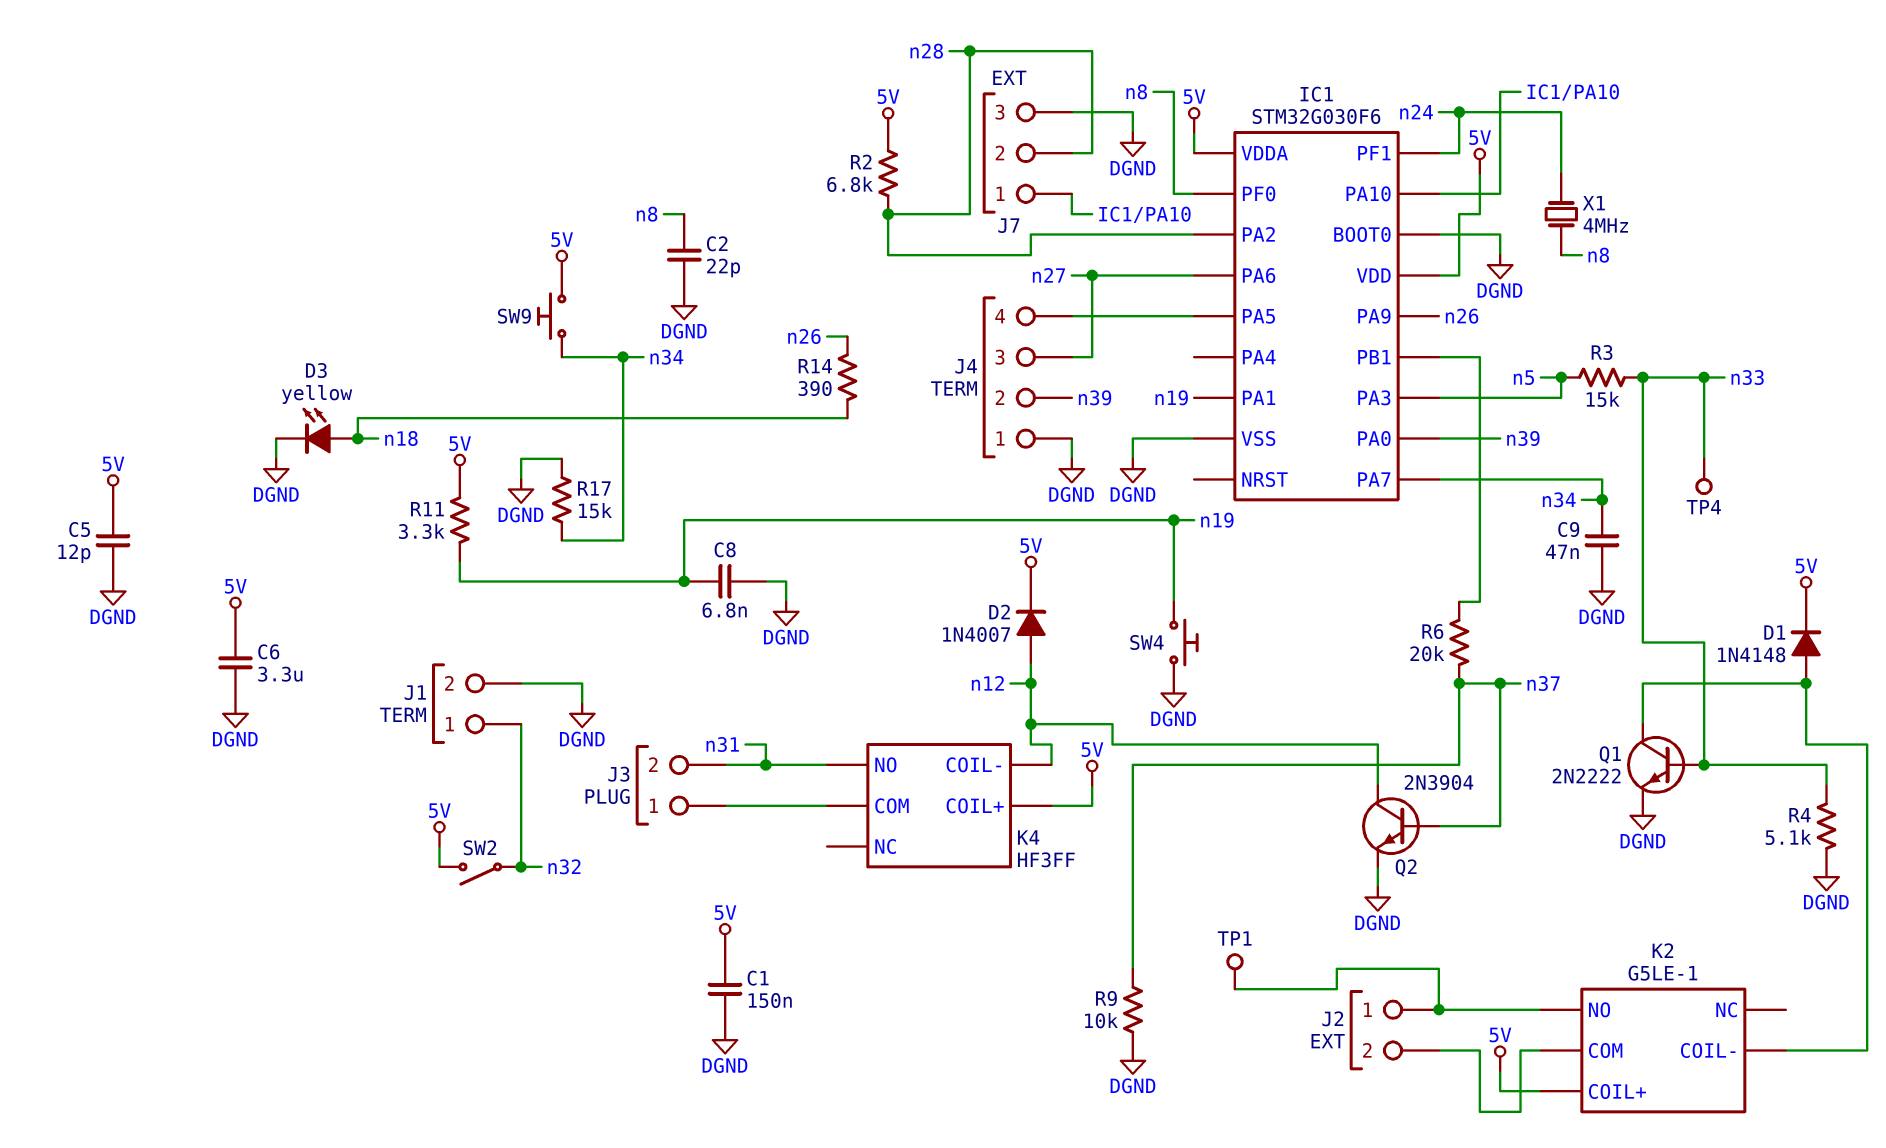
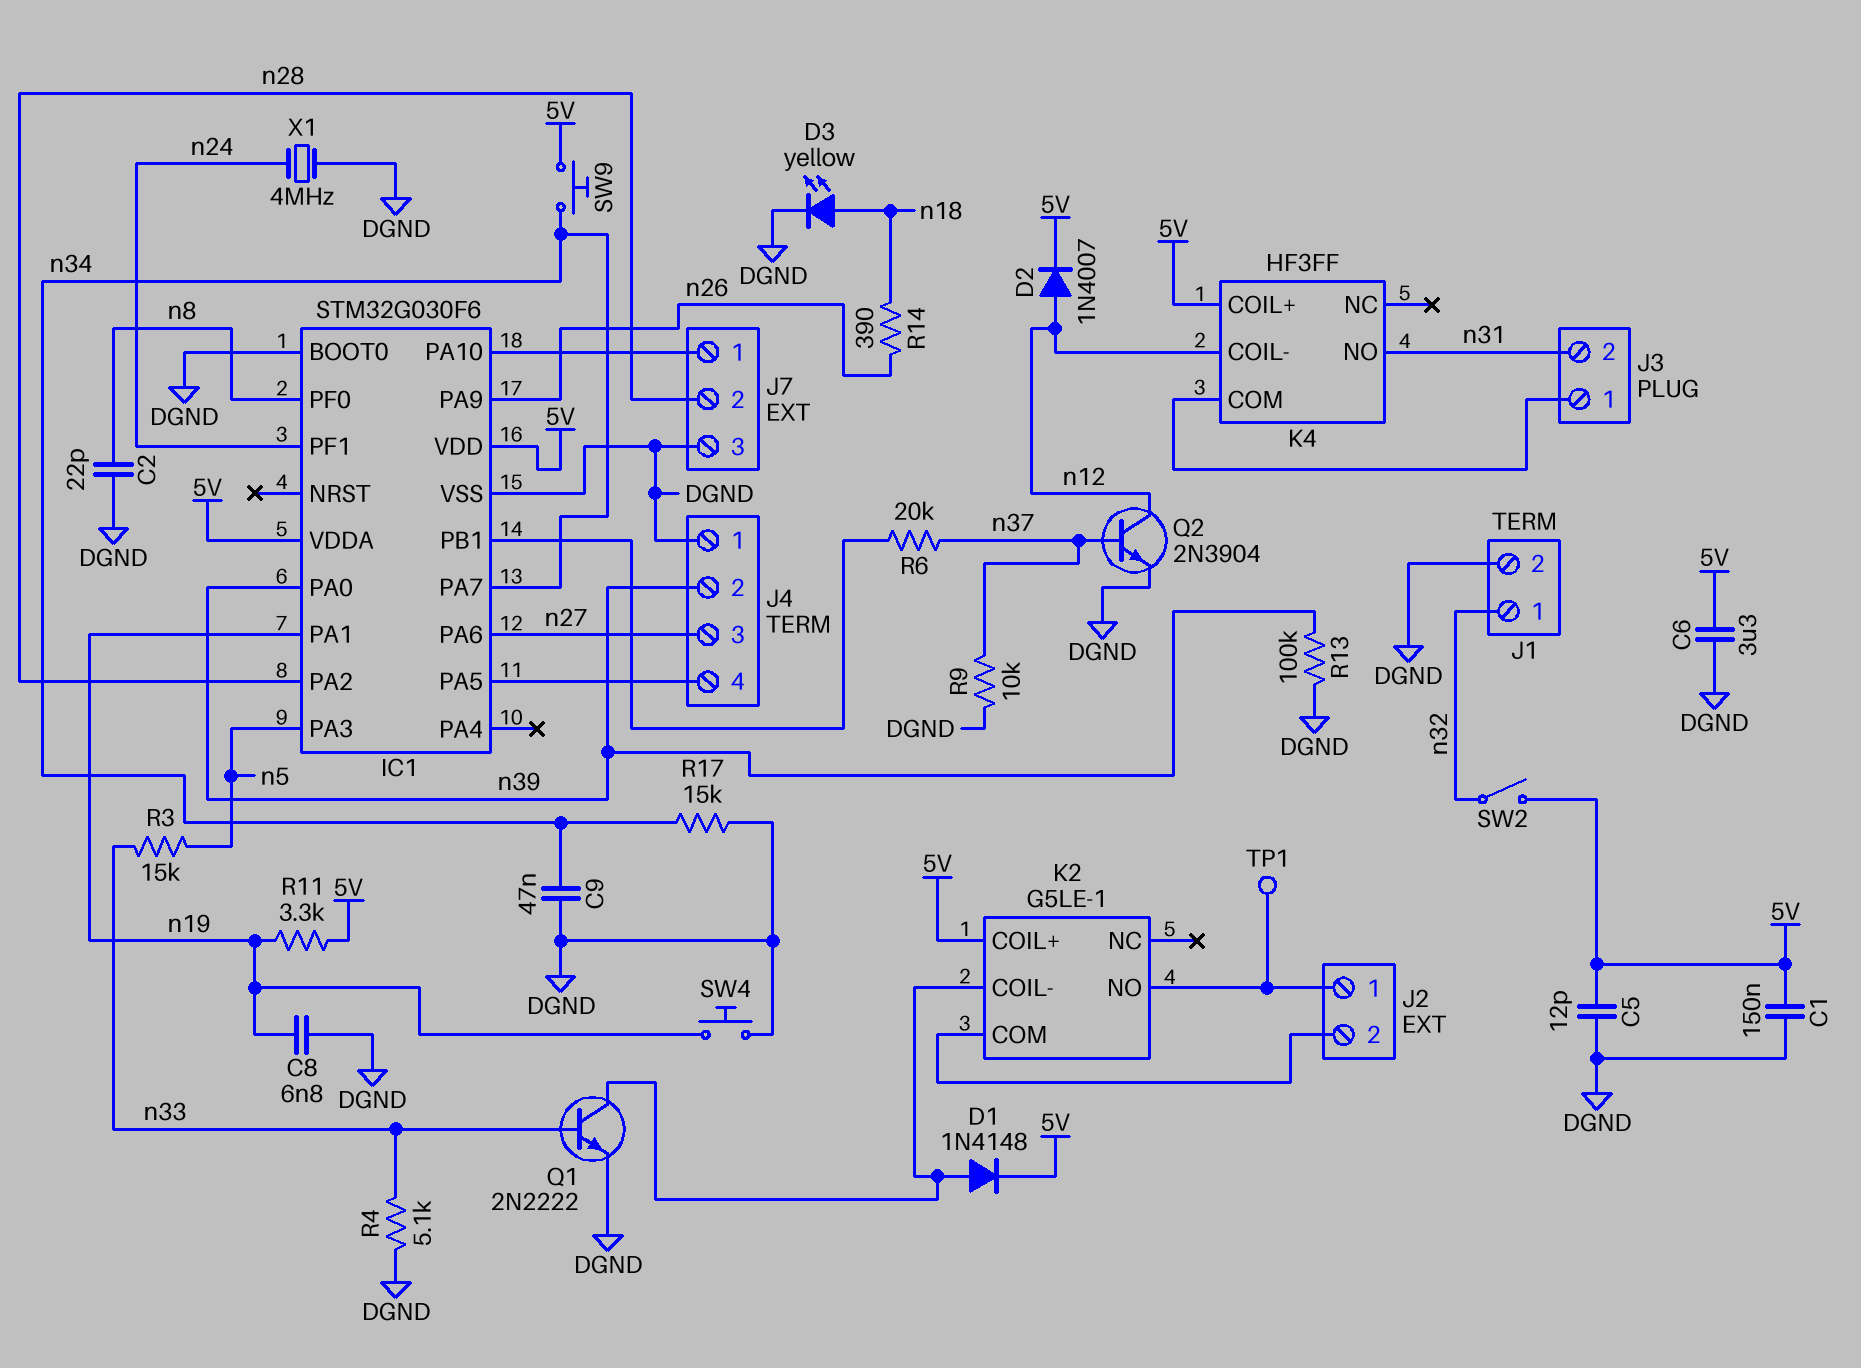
R2: 6.8k (5V, n28) -> none
R13: none -> 100k (DGND, n39)
TP4: test point (n33) -> none
X1: 4MHz (n8, n24) -> 4MHz (DGND, n24)

